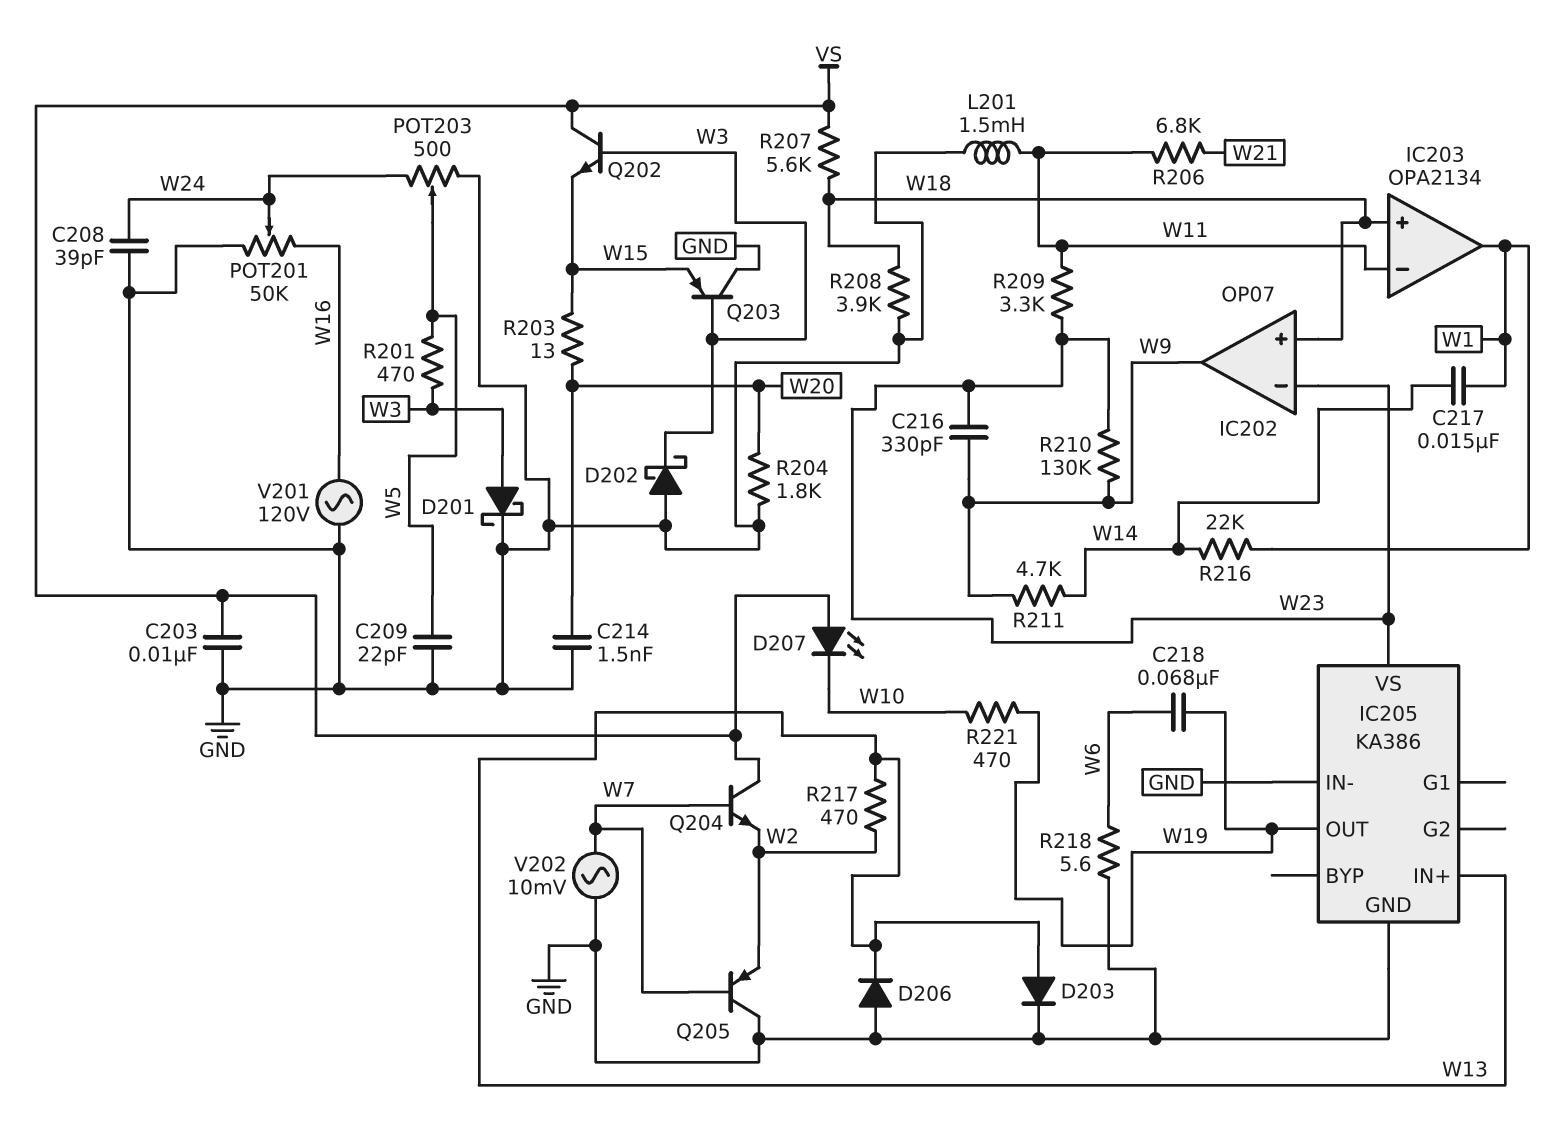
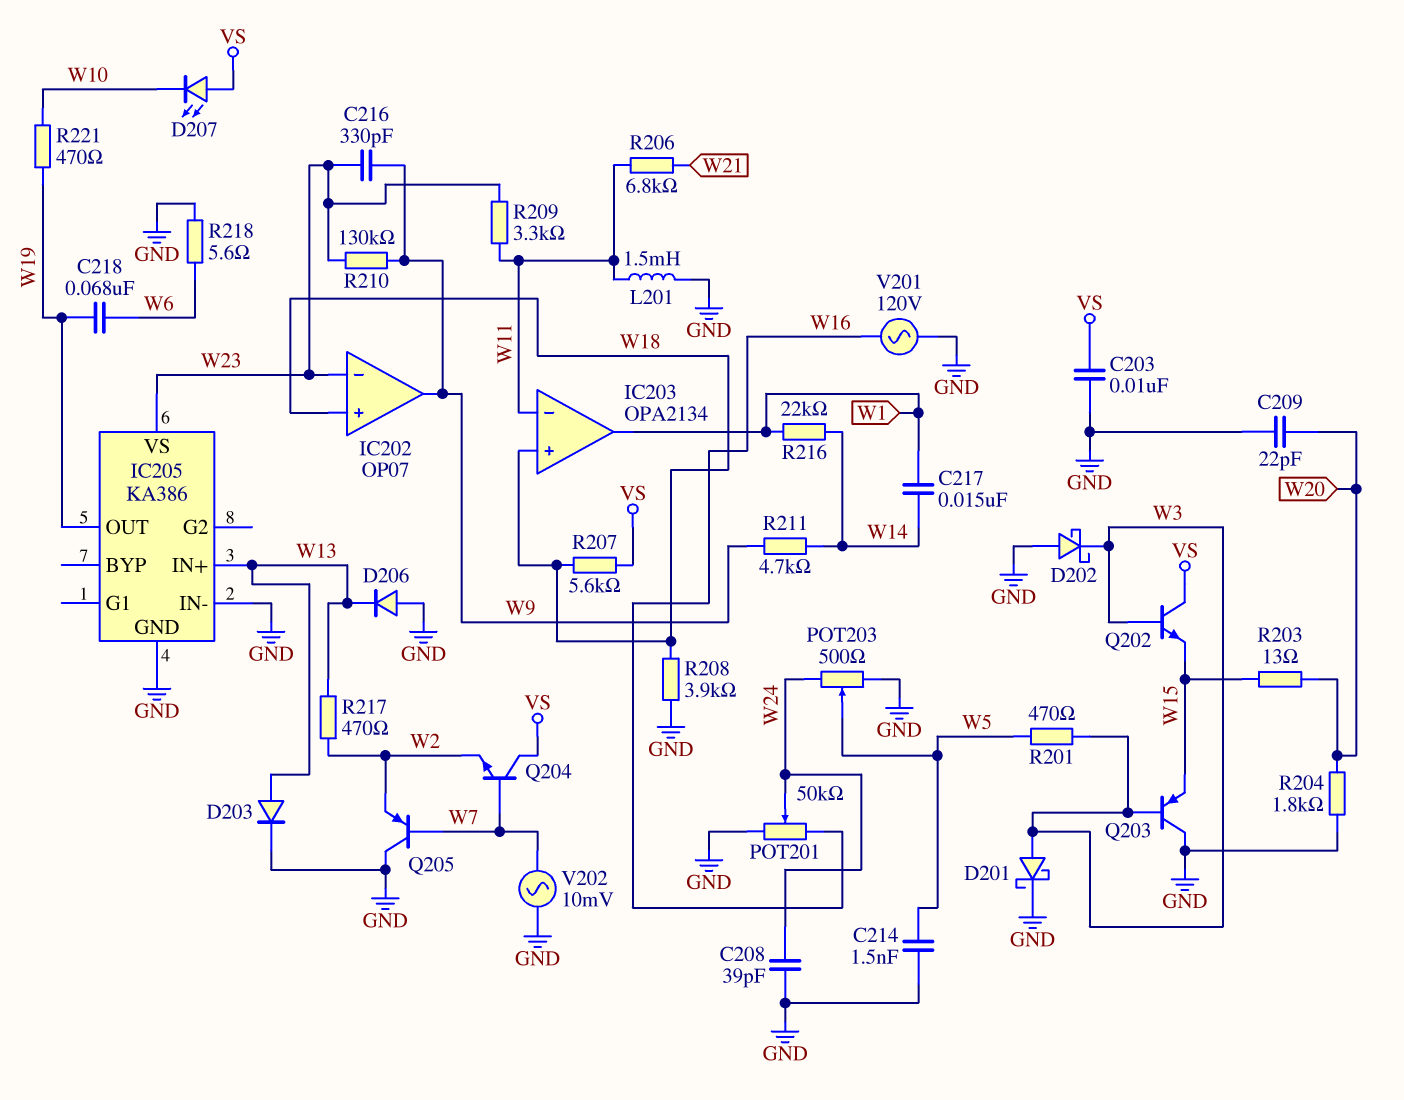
C209: 22pF (GND, W5) -> 22pF (GND, W20)
C214: 1.5nF (GND, W20) -> 1.5nF (GND, W5)

